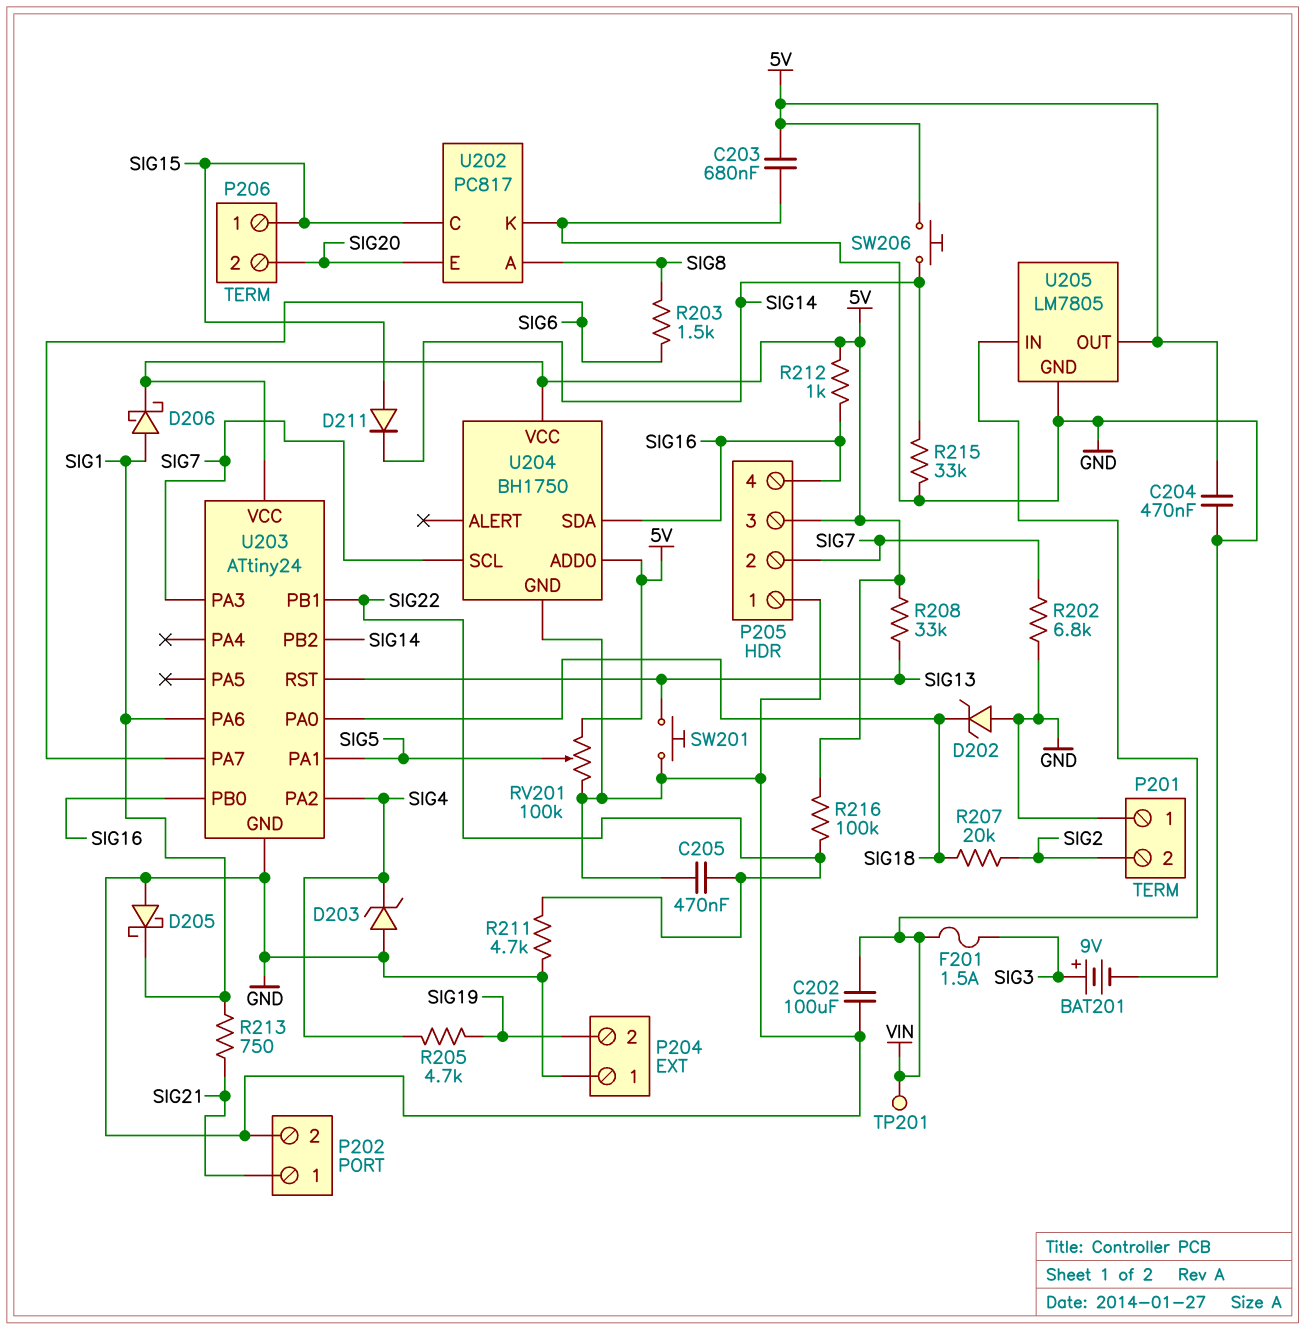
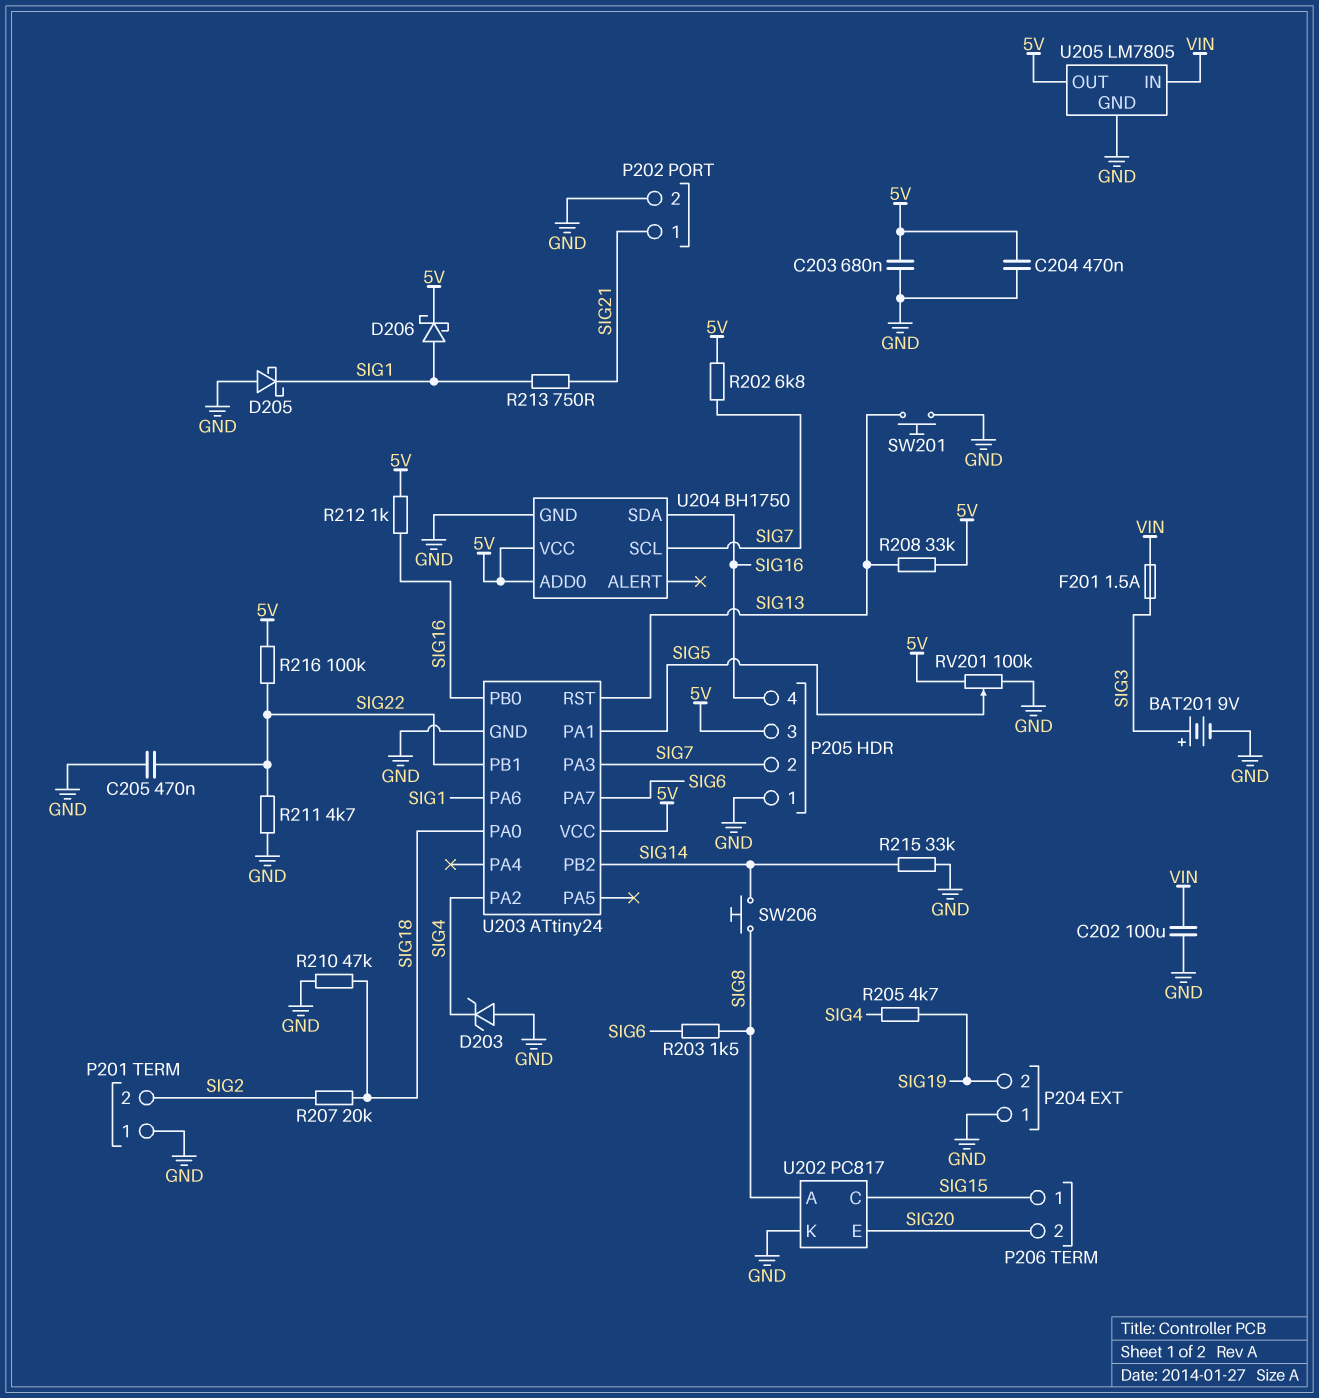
D202: zener (A GND, K SIG18) -> none
D211: diode (A SIG15, K SIG14) -> none
R202: 6.8k (GND, SIG7) -> 6.8k (5V, SIG7)
R210: none -> 47k (GND, SIG18)
SW206: button (5V, SIG14) -> button (SIG8, SIG14)
TP201: test point (VIN) -> none

